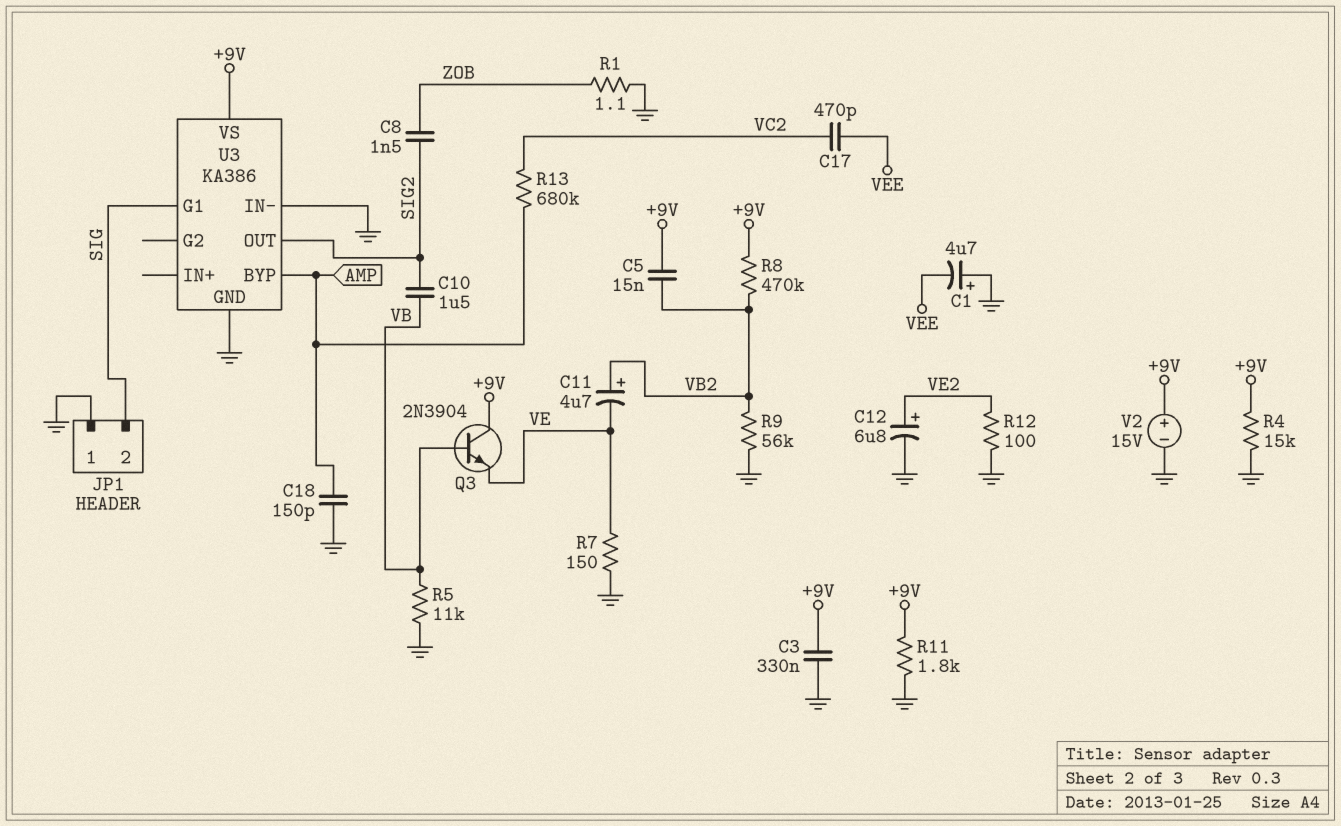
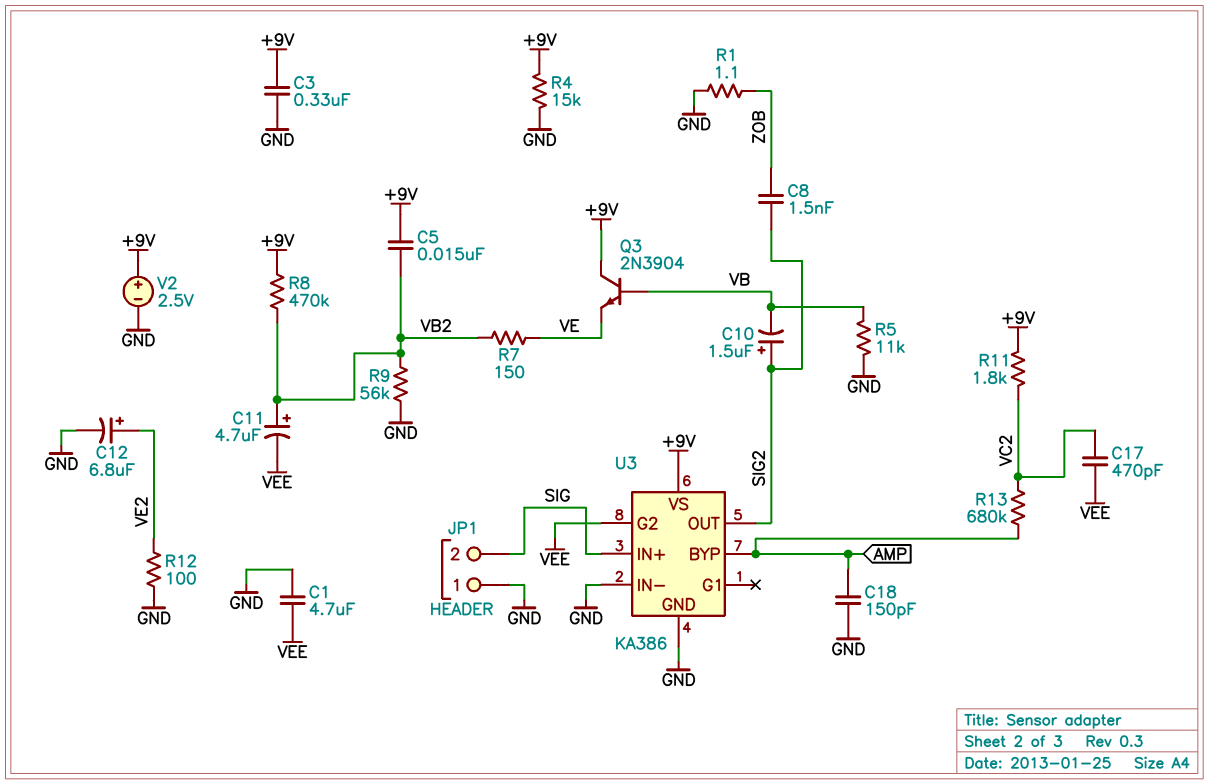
C1: 4.7uF (plus GND, minus VEE) -> 4.7uF (GND, VEE)
C10: 1.5uF (SIG2, VB) -> 1.5uF (plus SIG2, minus VB)
C11: 4.7uF (plus VB2, minus VE) -> 4.7uF (plus VB2, minus VEE)
R7: 150 (GND, VE) -> 150 (VB2, VE)
R11: 1.8k (+9V, GND) -> 1.8k (+9V, VC2)
U3 pin G1: SIG -> none
U3 pin G2: none -> VEE
U3 pin IN+: none -> SIG
V2: 15V (plus +9V, minus GND) -> 2.5V (plus +9V, minus GND)

